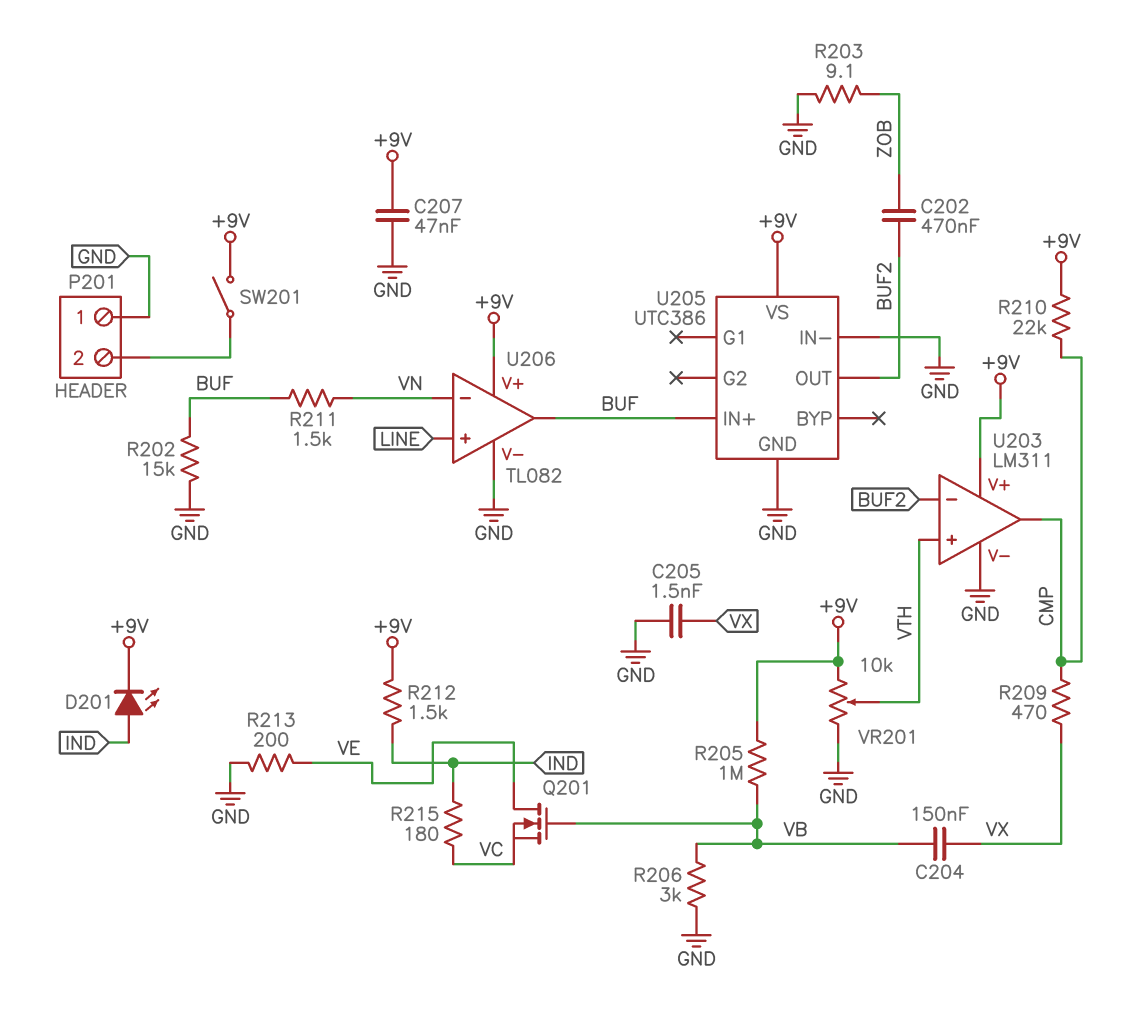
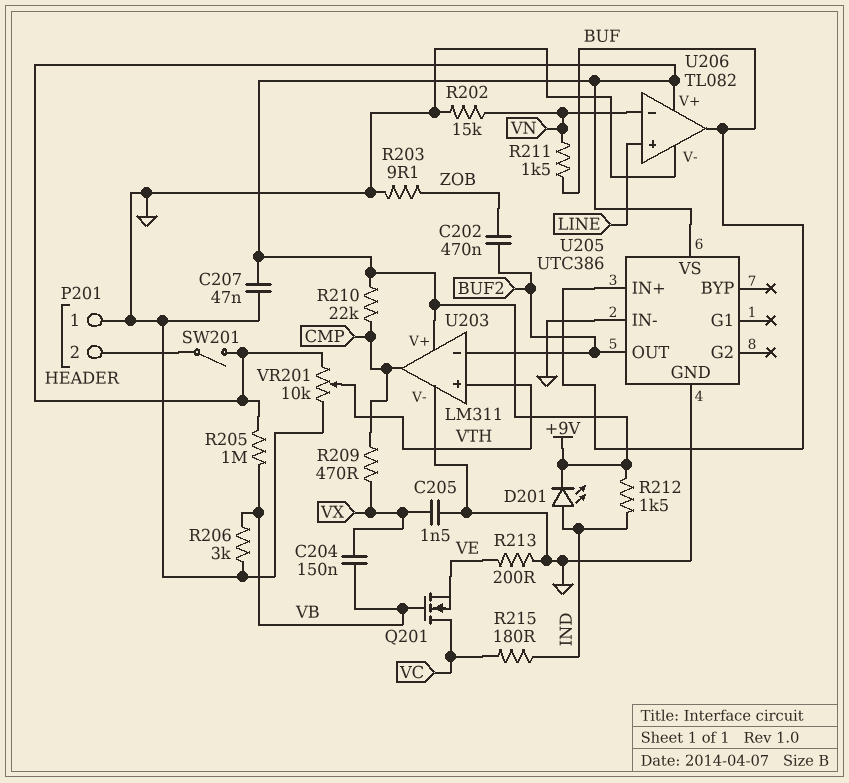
Q201: NMOS (G VB, D VE, S VC) -> NMOS (G VB, D VC, S VE)
R202: 15k (BUF, GND) -> 15k (GND, VN)

